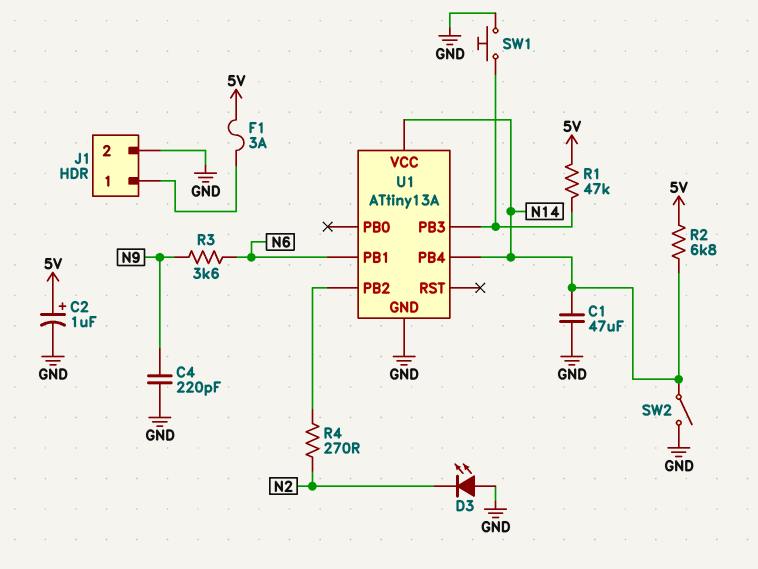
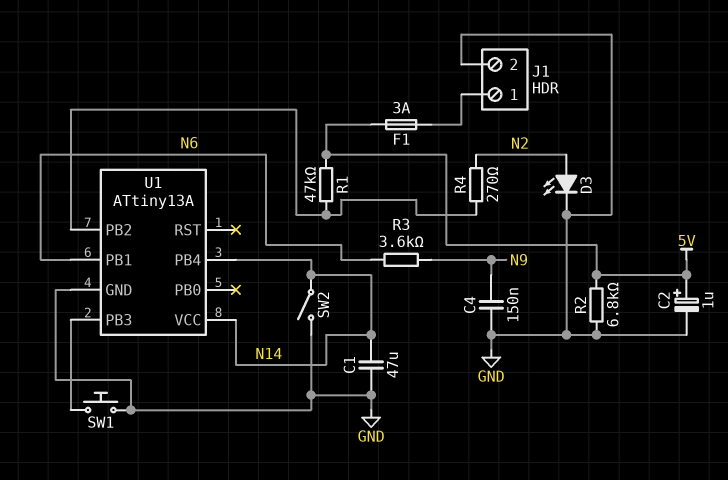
C4: 220pF (GND, N9) -> 150nF (GND, N9)
D3: LED (A GND, K N2) -> LED (A N2, K GND)
R1: 47k (5V, U1/PB3) -> 47k (5V, U1/PB2)
R2: 6.8k (5V, N14) -> 6.8k (5V, GND)

